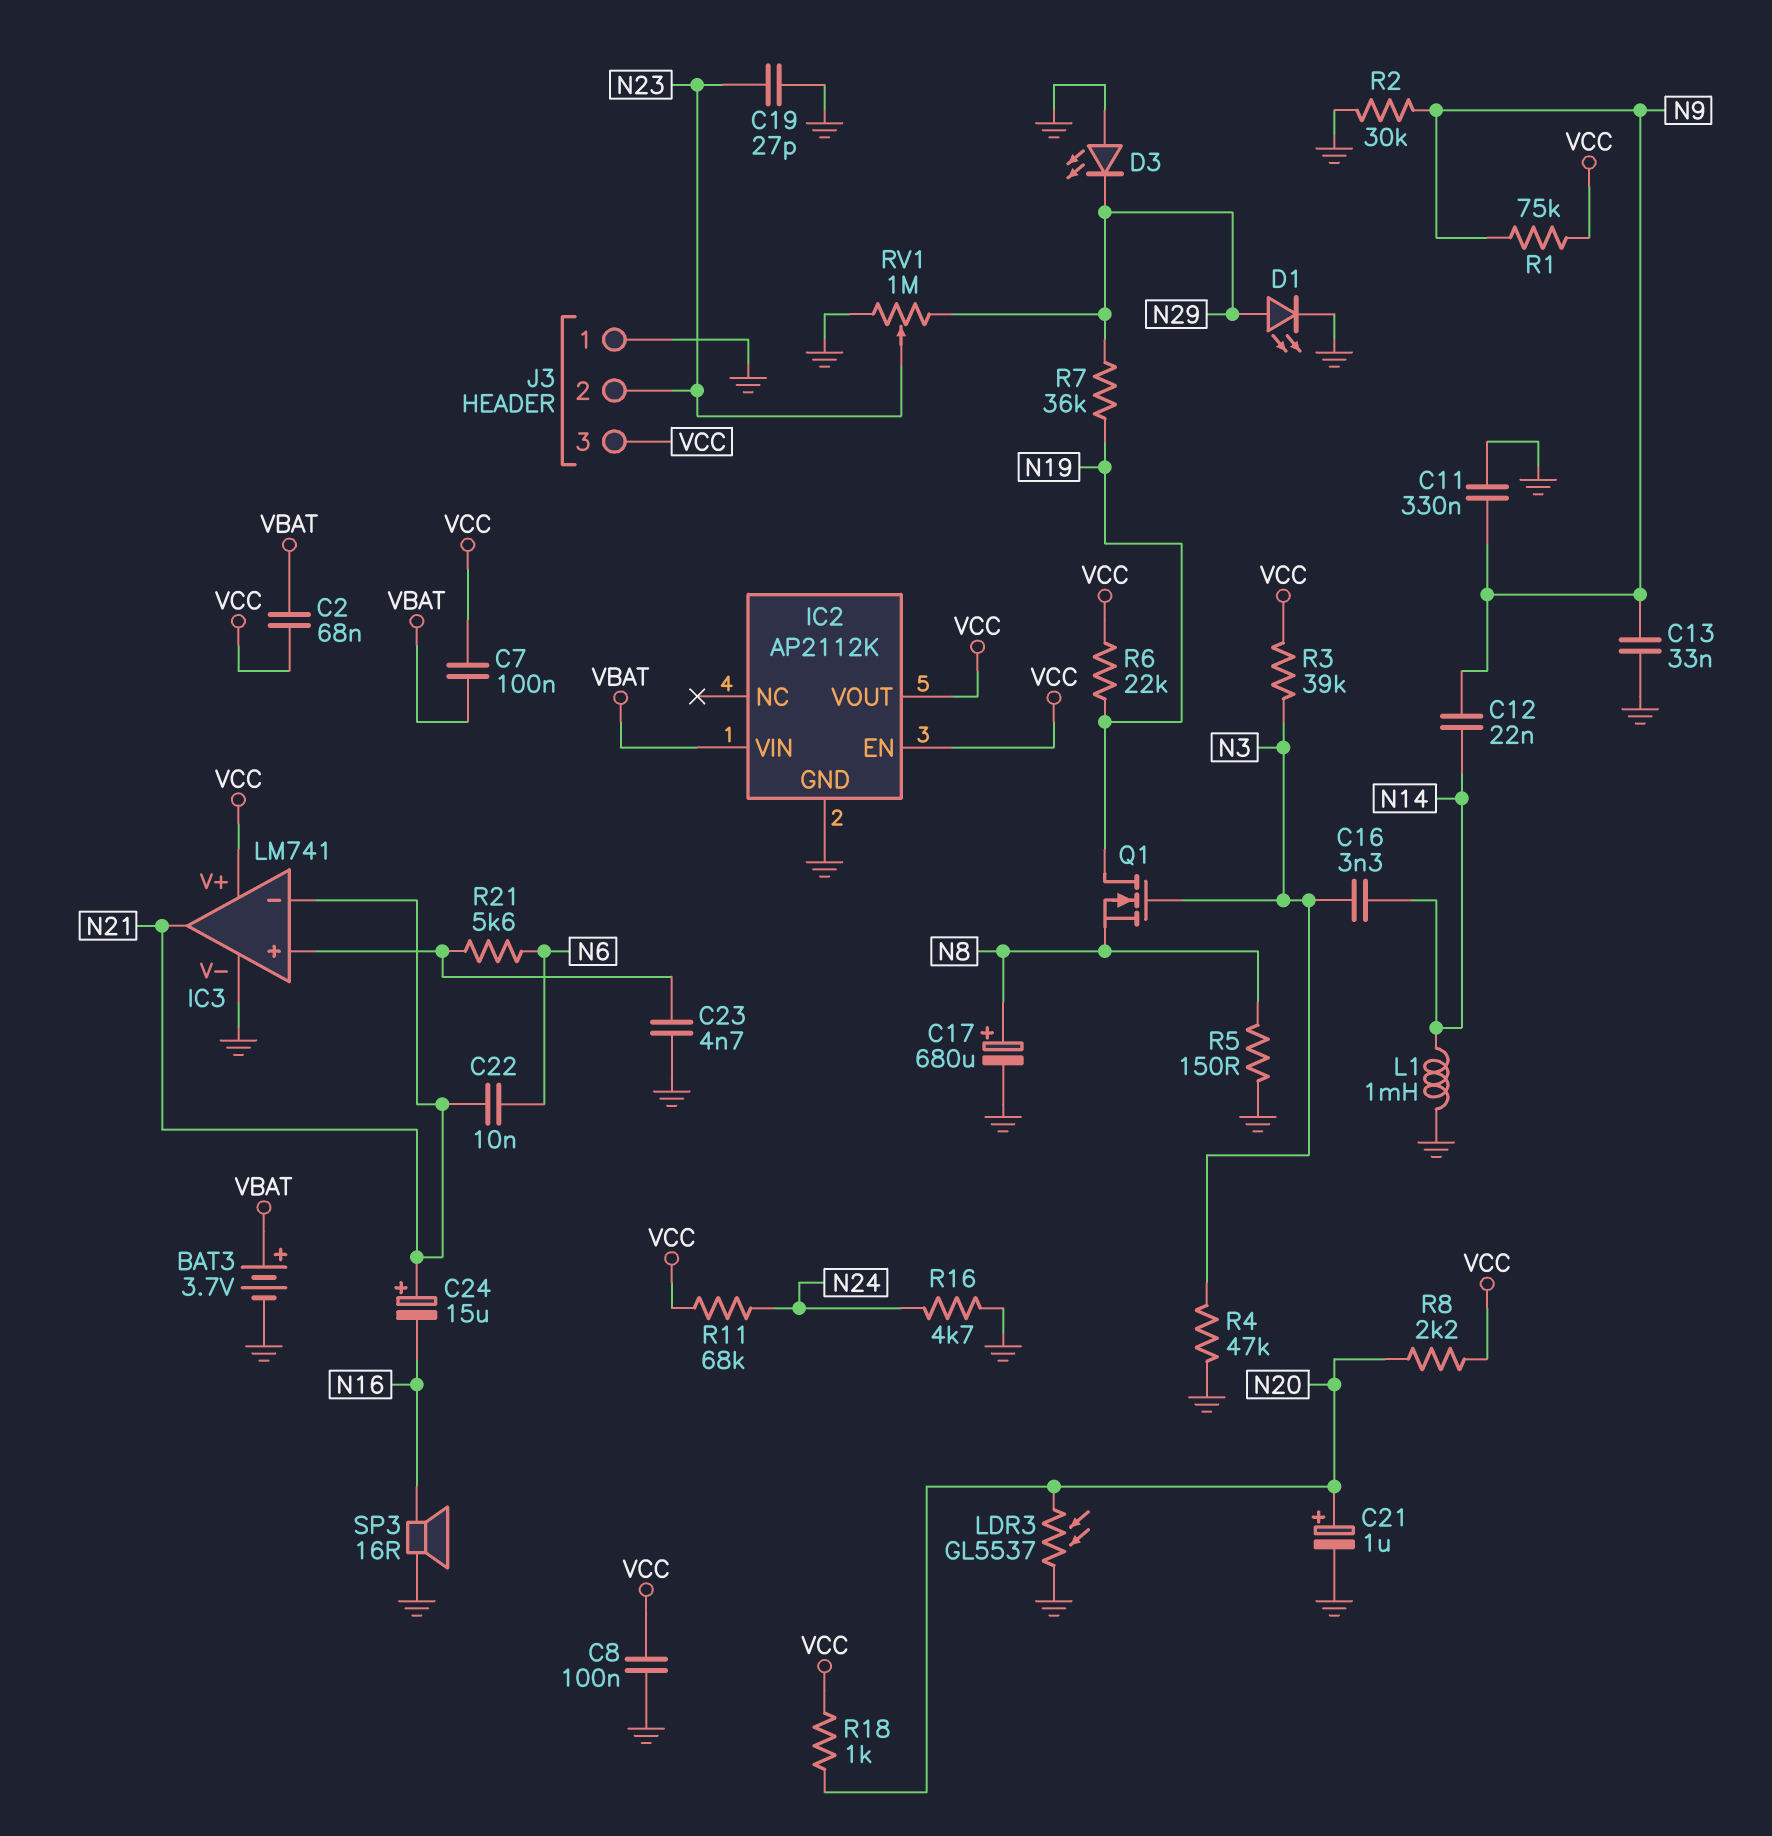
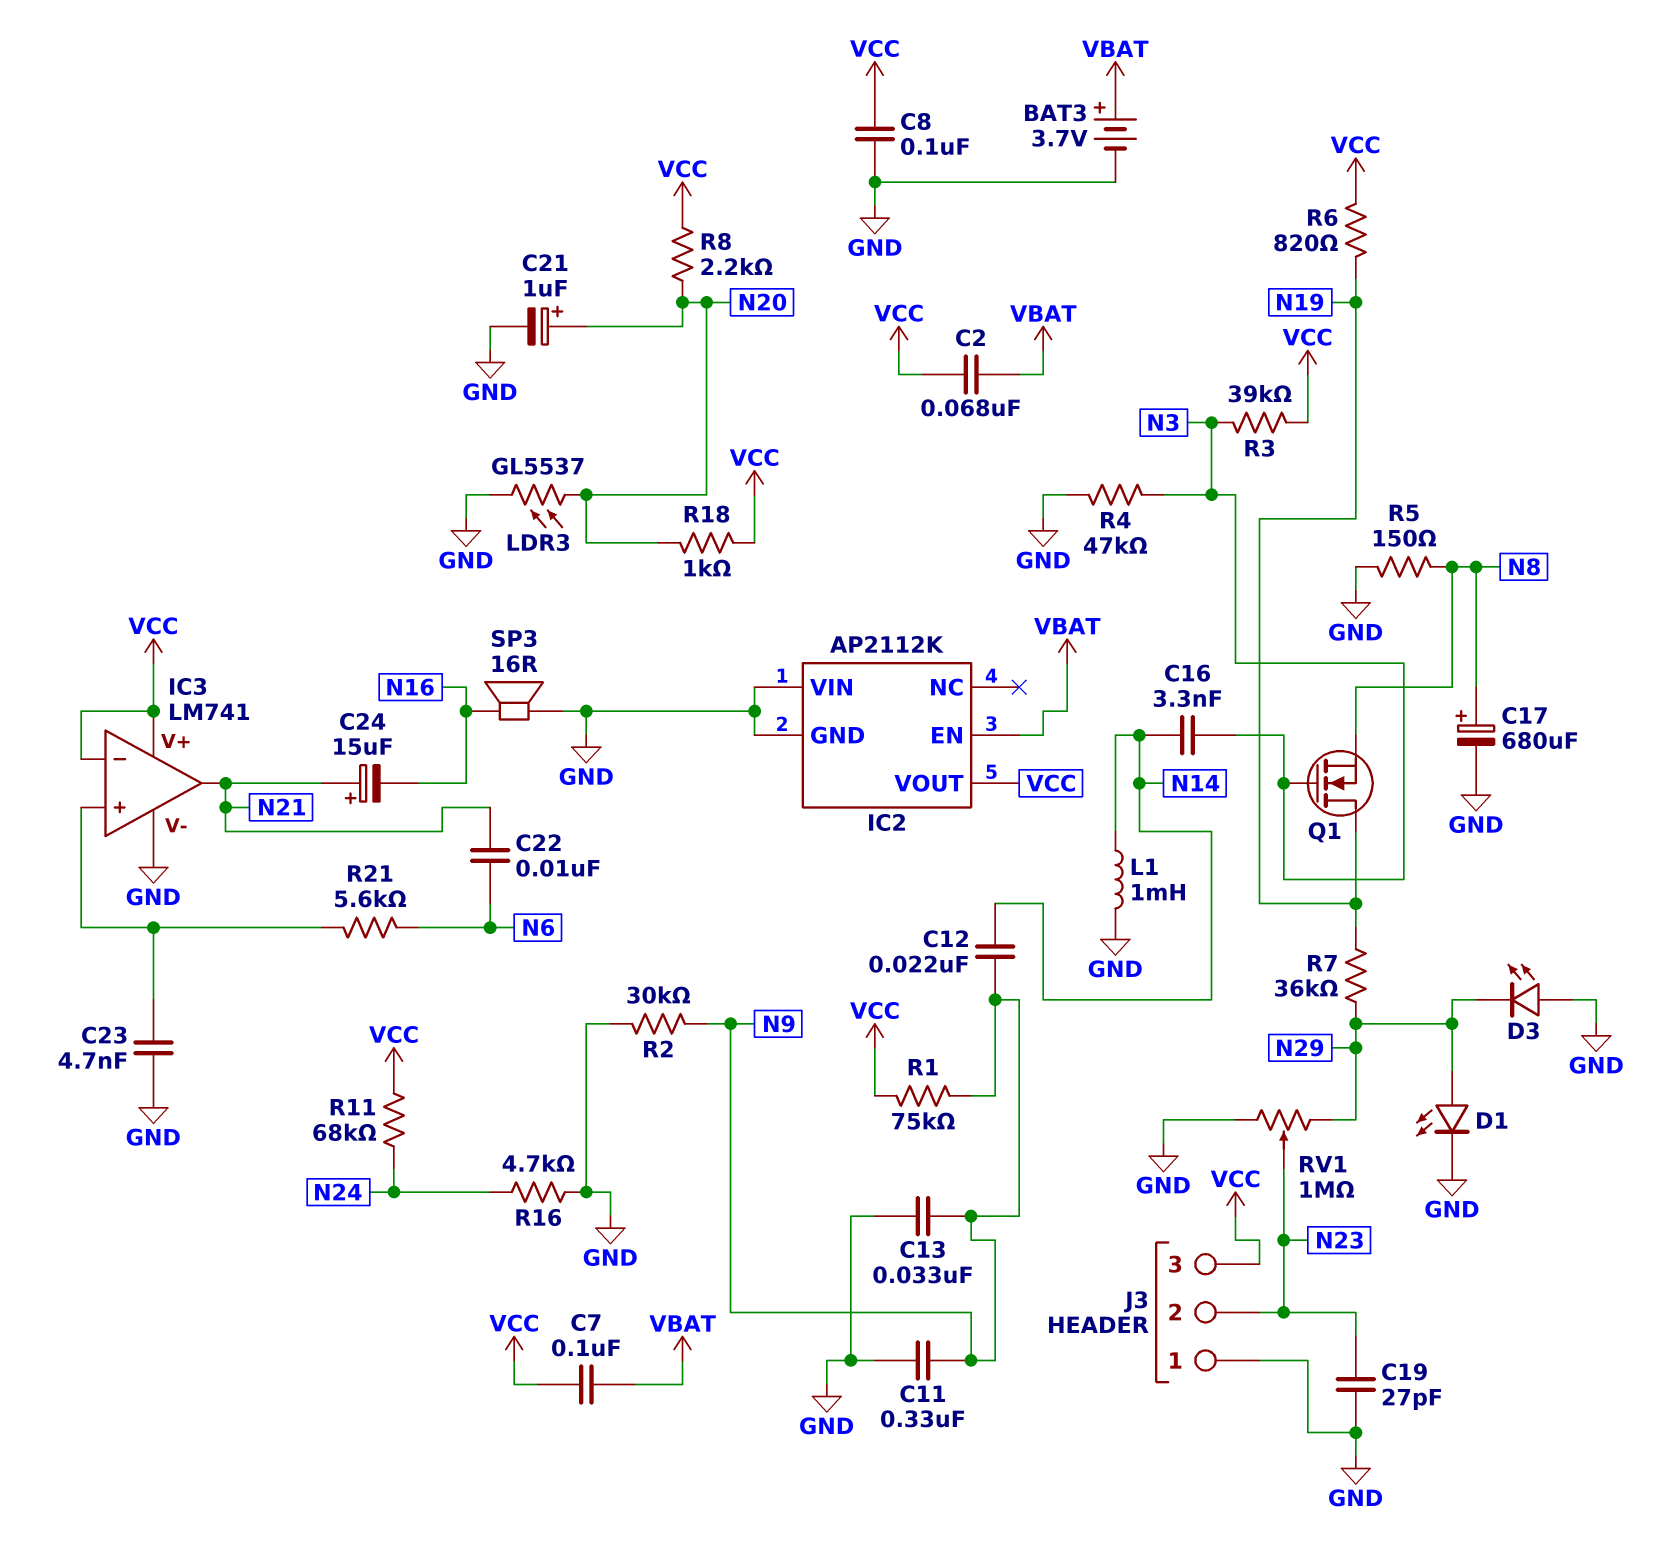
IC2 pin EN: VCC -> VBAT
IC2 pin VIN: VBAT -> GND
IC3 pin in-: N21 -> VCC
R6: 22k (N19, VCC) -> 820 (N19, VCC)

